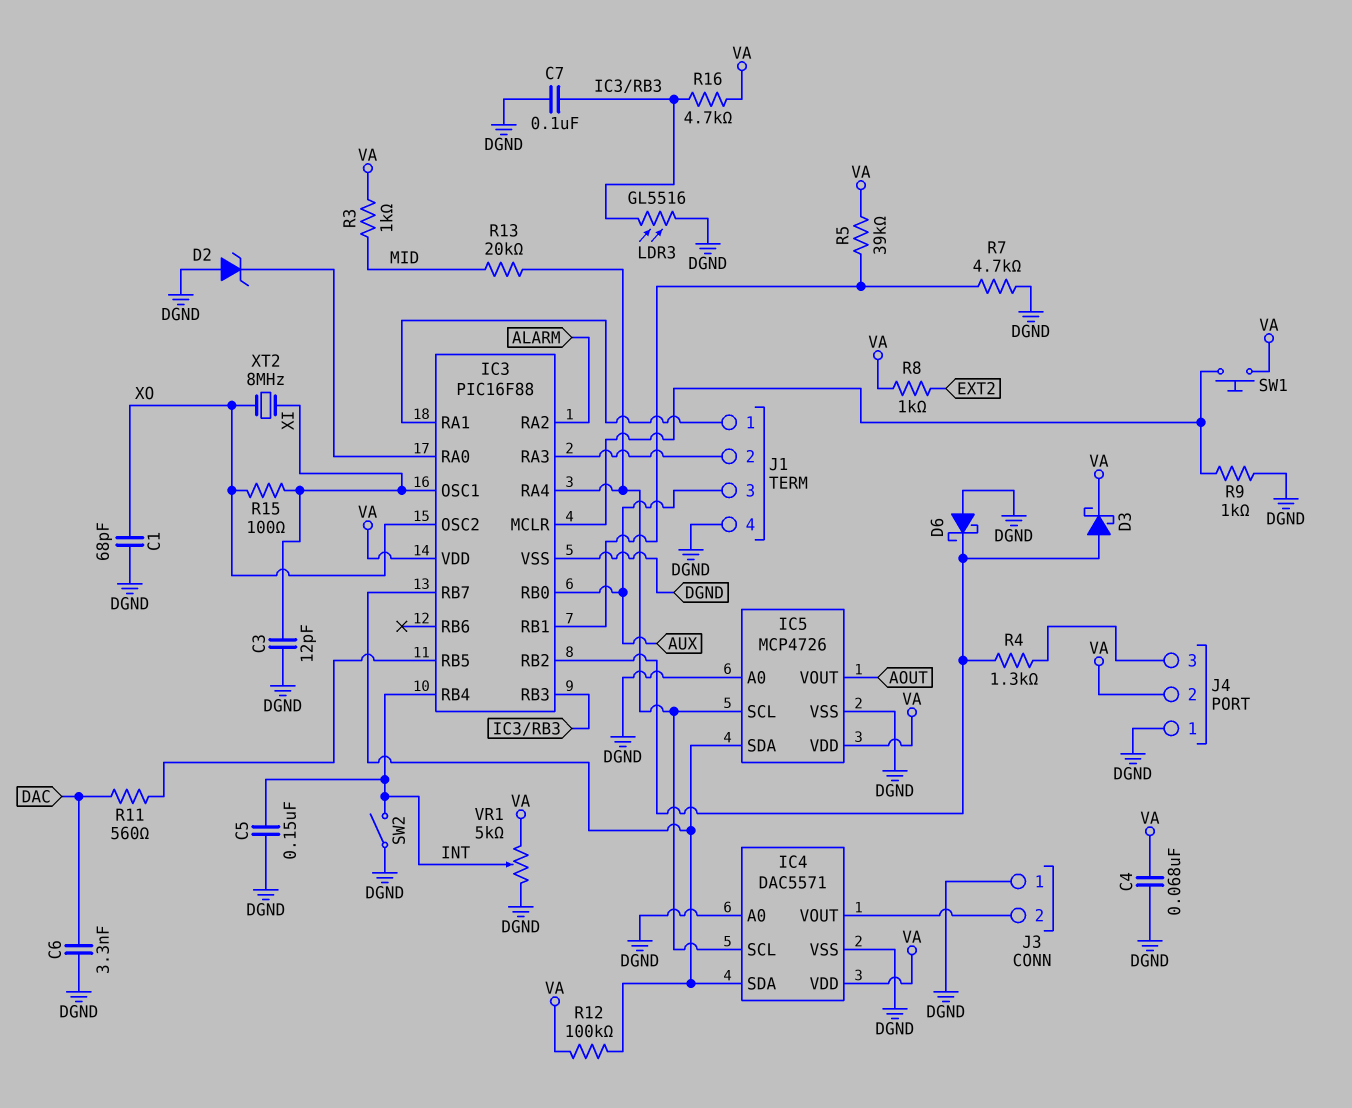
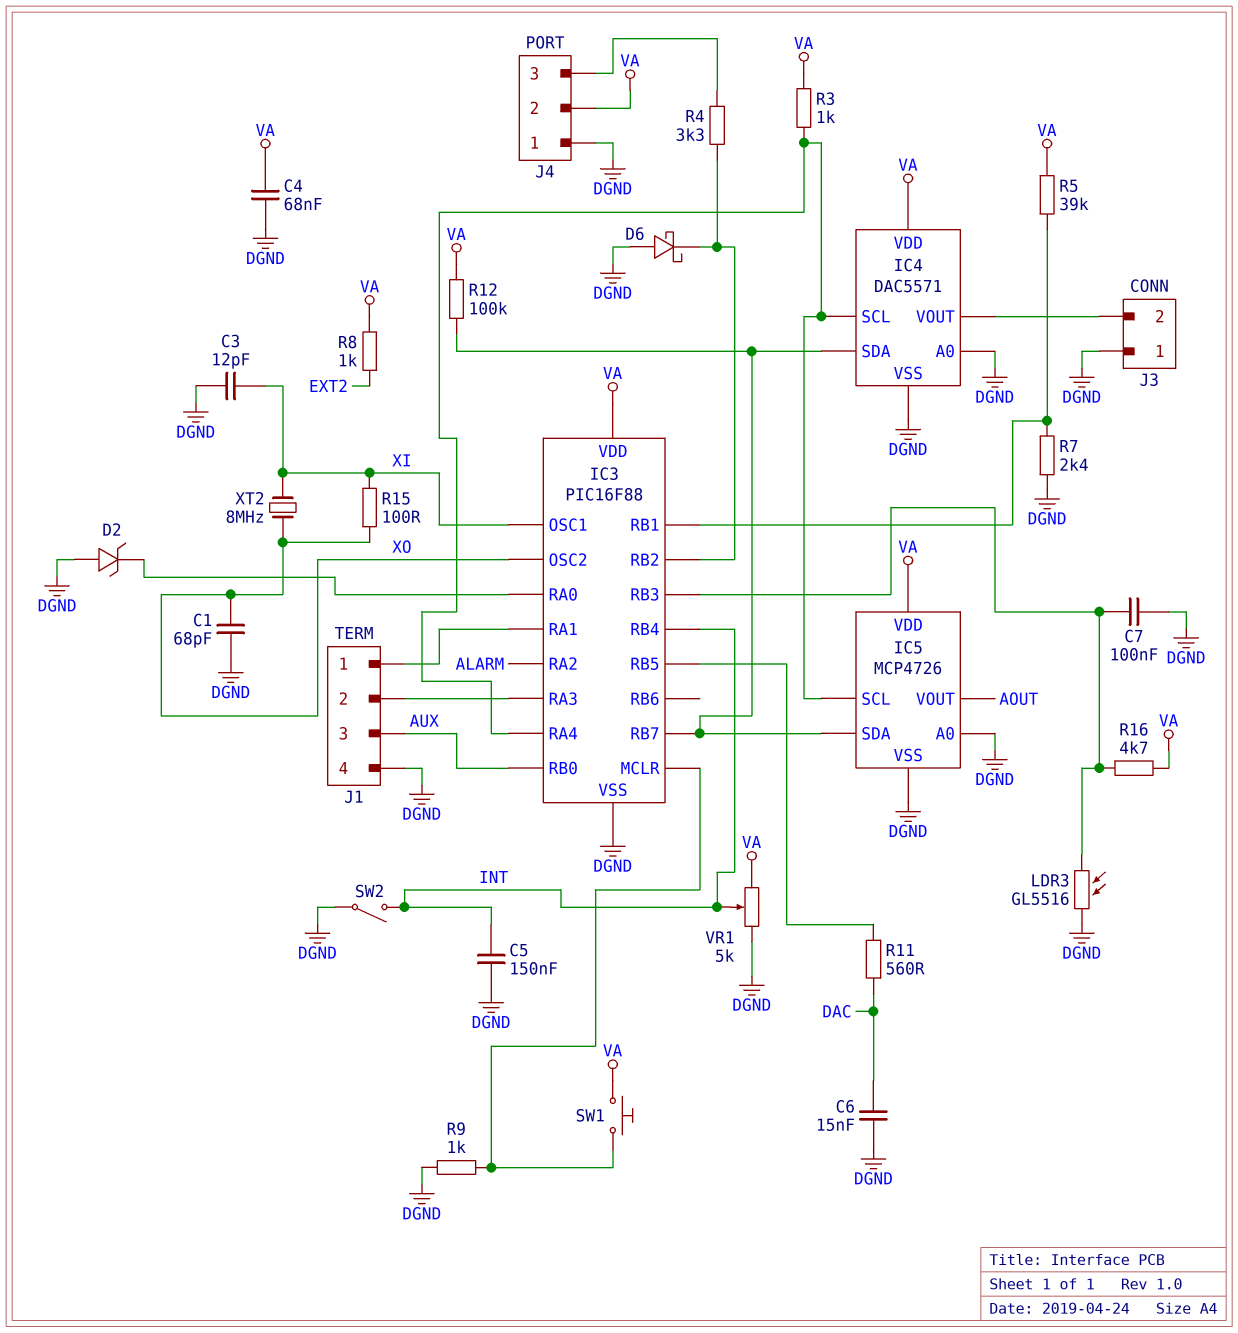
C6: 3.3nF (DAC, DGND) -> 15nF (DAC, DGND)
D3: schottky (A IC3/RB2, K VA) -> none
R3: 1k (MID, VA) -> 1k (IC3/RA4, VA)
R4: 1.3k (IC3/RB2, J4/3) -> 3.3k (IC3/RB2, J4/3)
R7: 4.7k (DGND, IC3/RB1) -> 2.4k (DGND, IC3/RB1)
R13: 20k (IC3/RA4, MID) -> none

